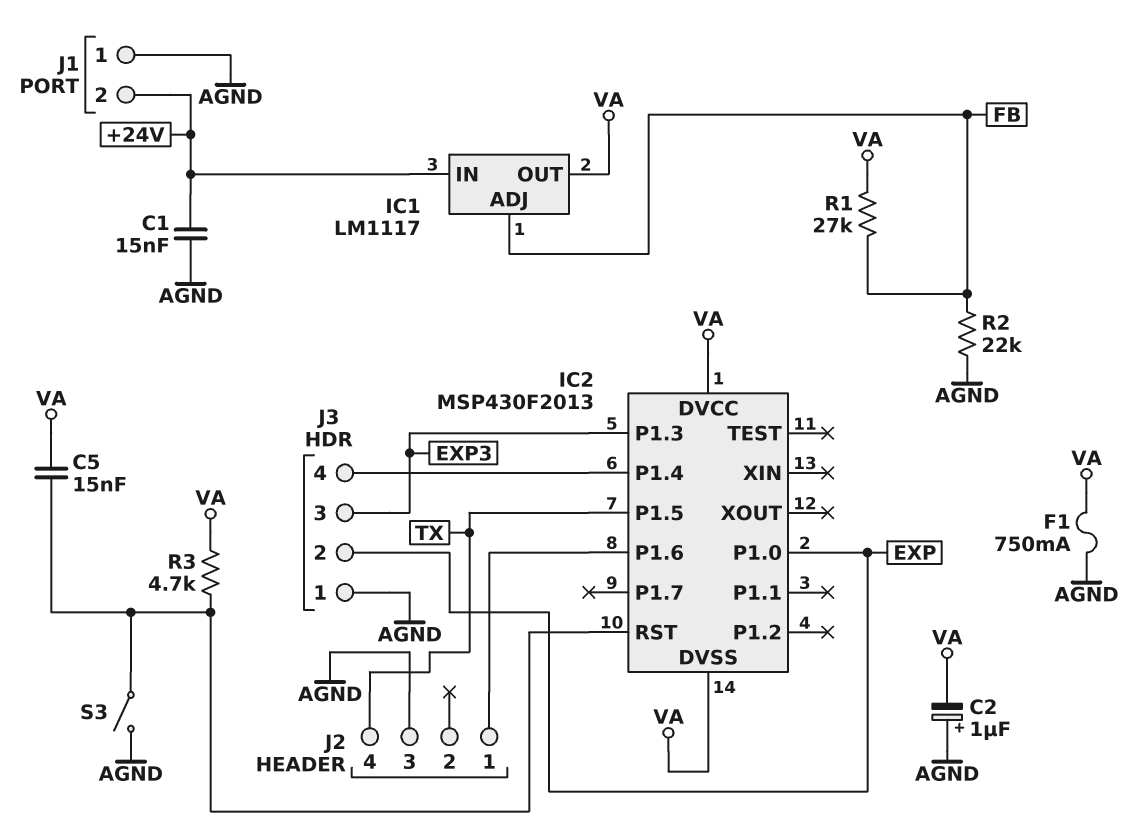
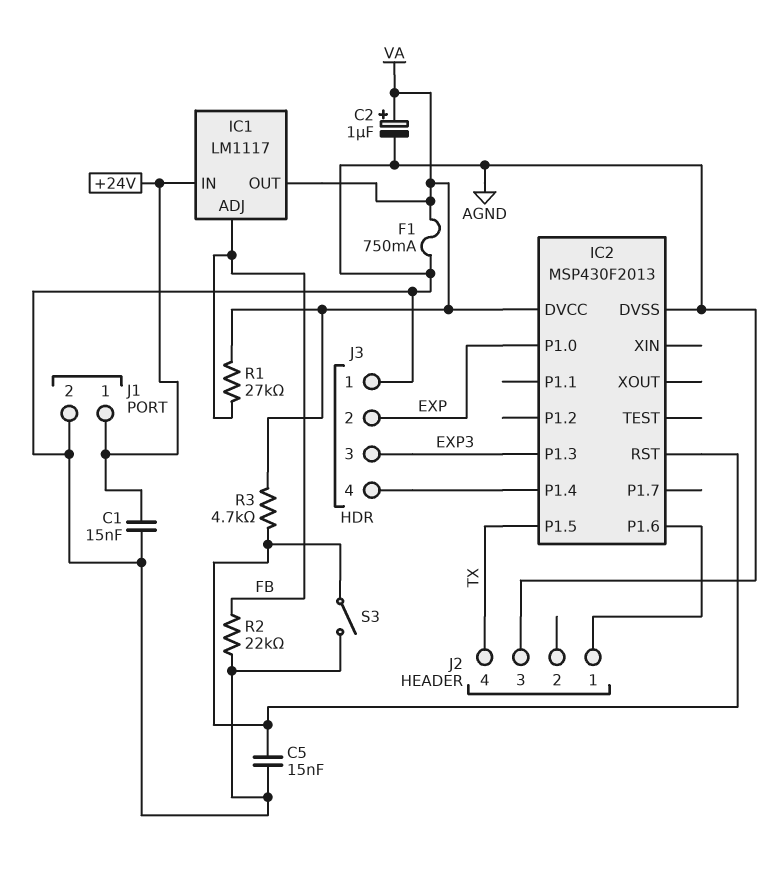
C2: 1uF (plus AGND, minus VA) -> 1uF (plus VA, minus AGND)
C5: 15nF (IC2/RST, VA) -> 15nF (AGND, IC2/RST)
IC2 pin DVSS: VA -> AGND
J1 pin 1: AGND -> +24V
J1 pin 2: +24V -> AGND

